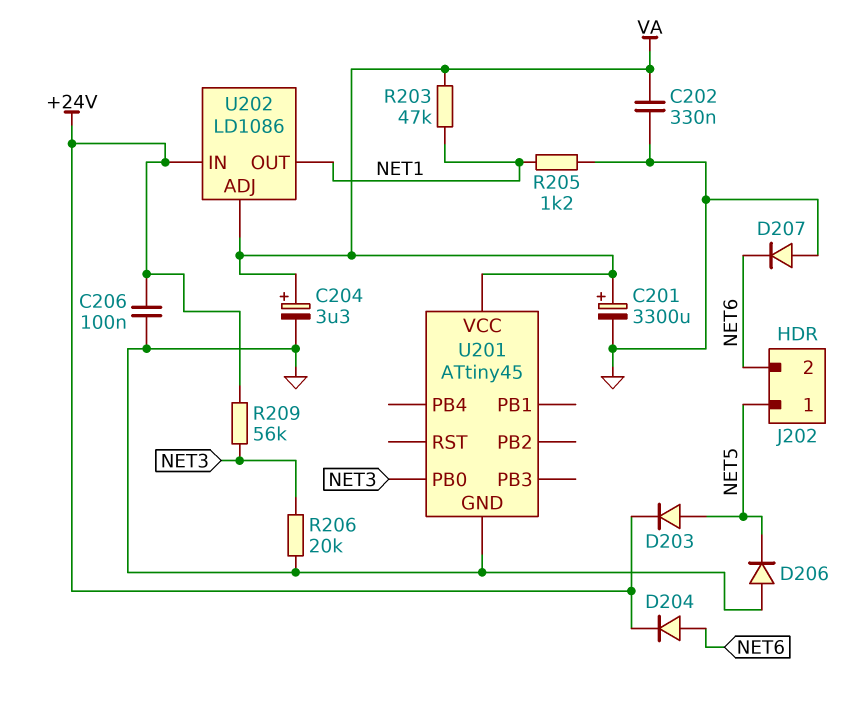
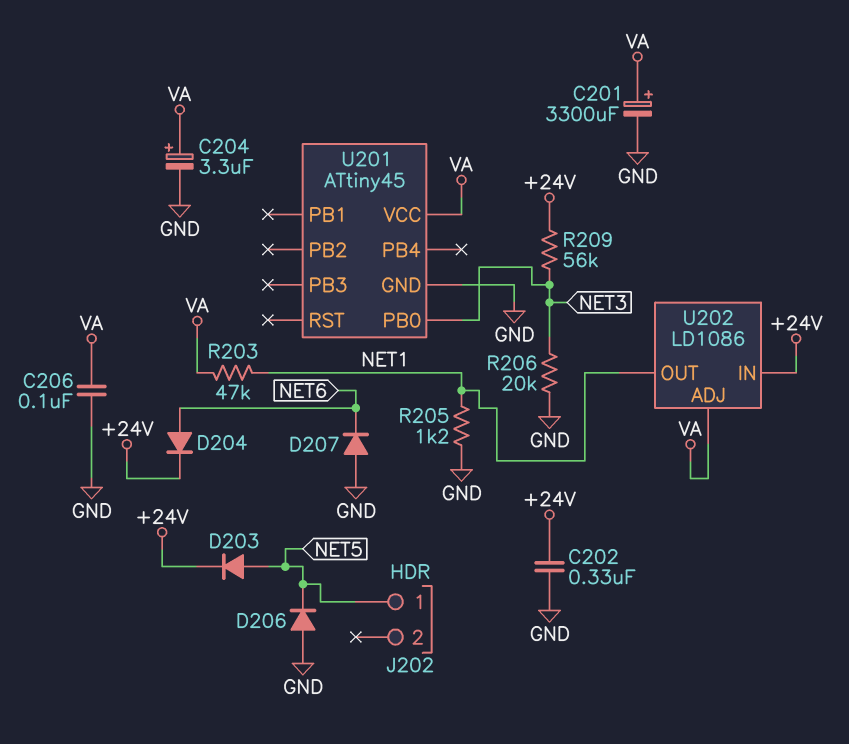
C202: 330nF (GND, VA) -> 330nF (+24V, GND)
C206: 100nF (+24V, GND) -> 100nF (GND, VA)
J202 pin 2: NET6 -> none

